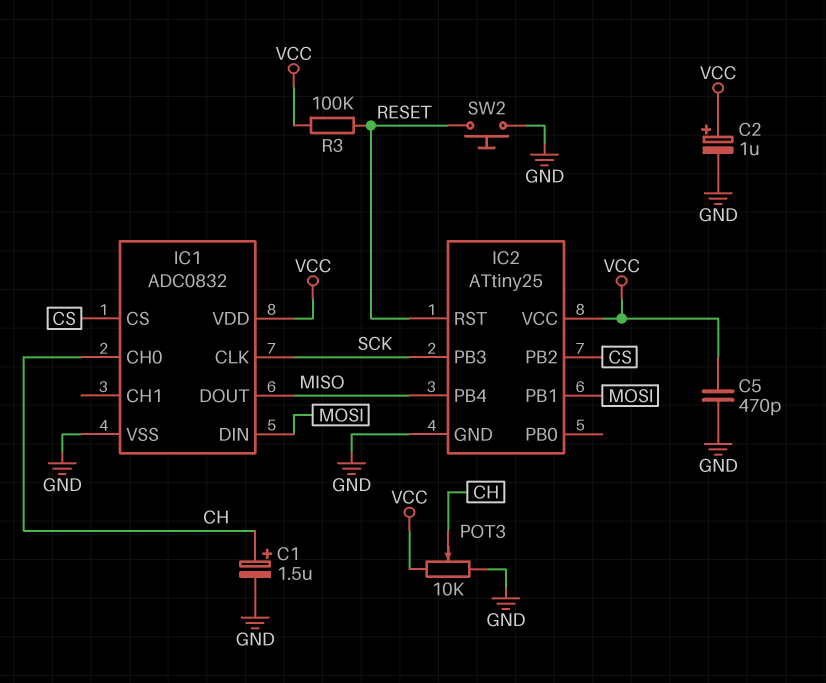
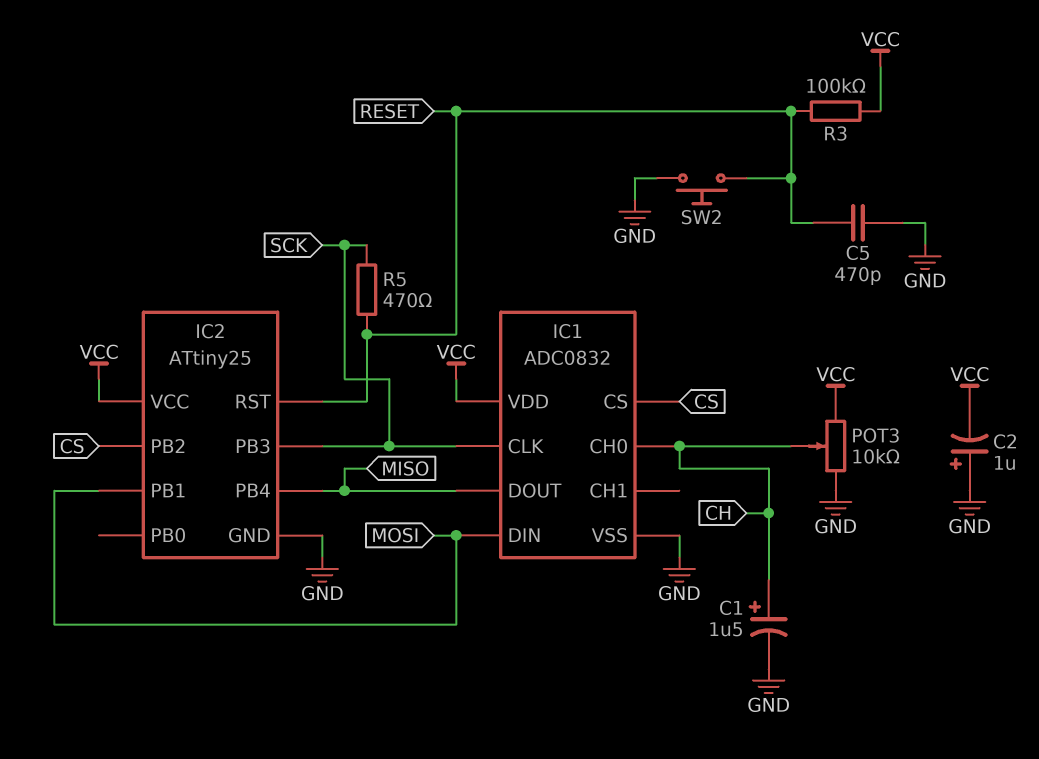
C2: 1uF (plus VCC, minus GND) -> 1uF (plus GND, minus VCC)
C5: 470pF (GND, VCC) -> 470pF (GND, RESET)
R5: none -> 470 (RESET, SCK)

